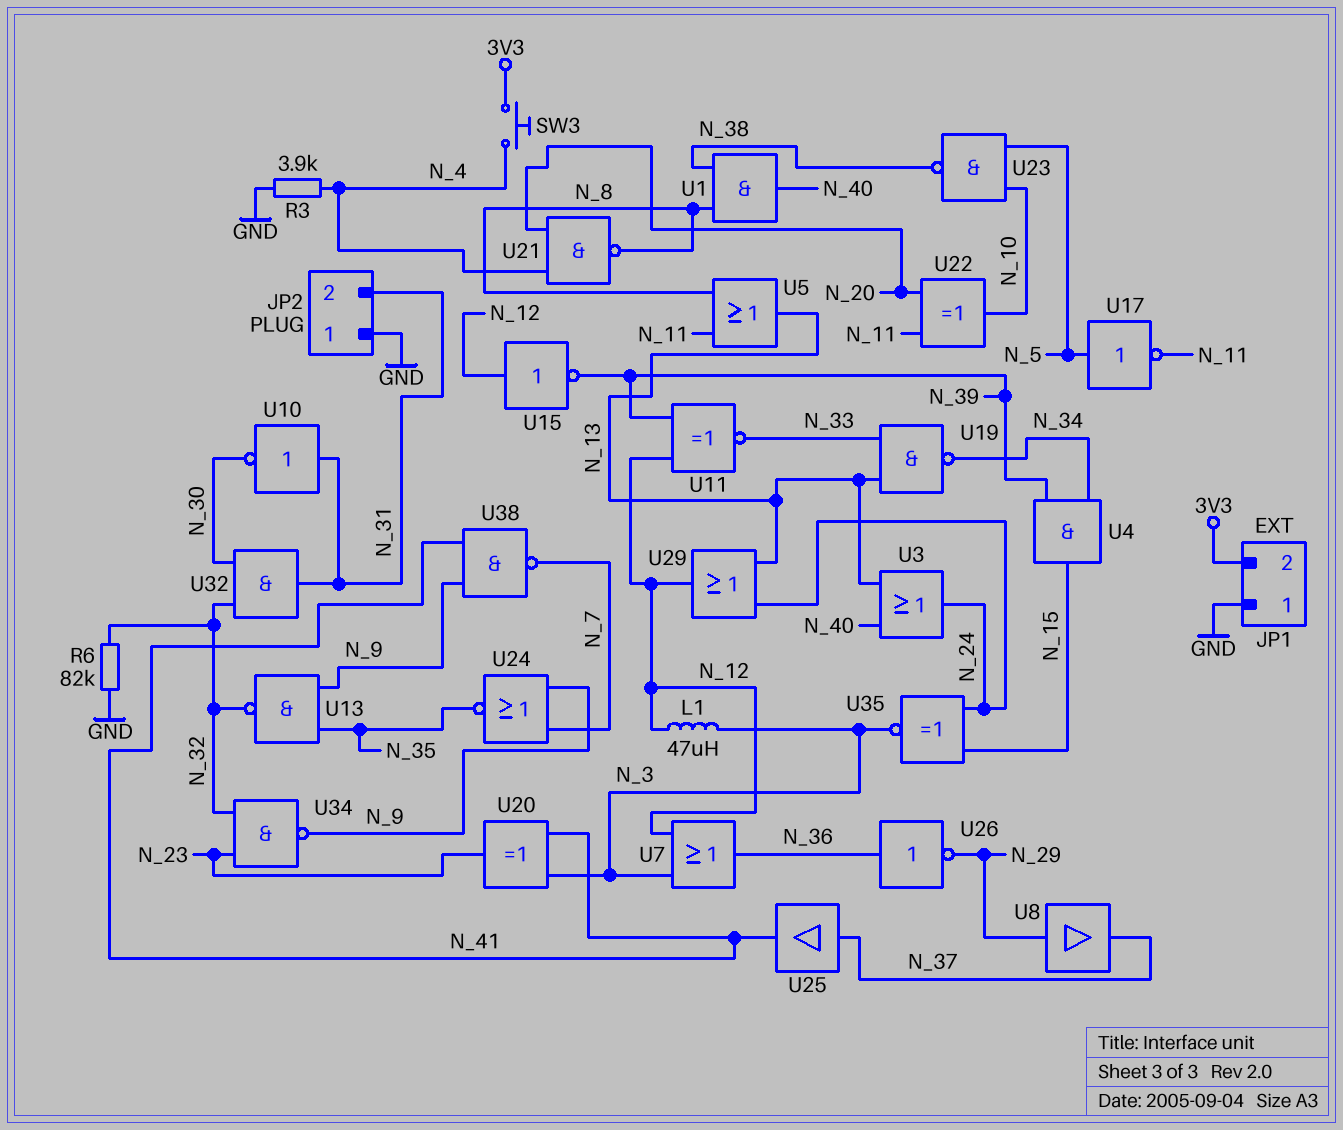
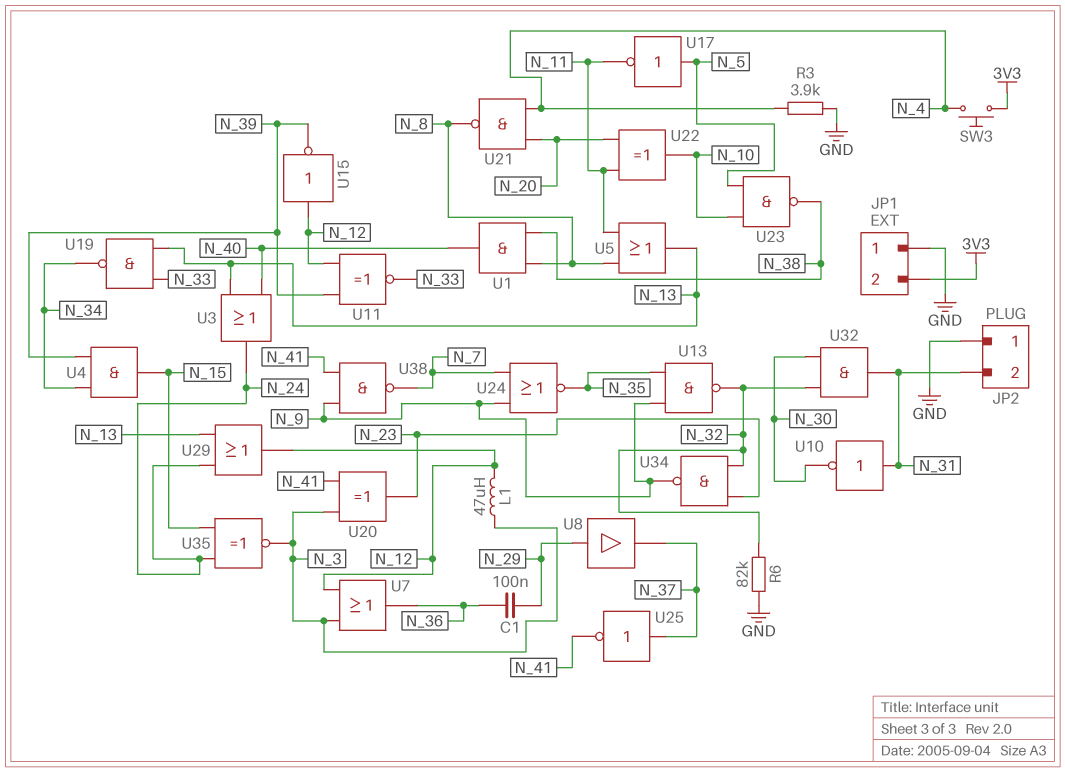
C1: none -> 100nF (N_29, N_36)
U25: buffer (in N_37, out N_41) -> NOT (in N_37, out N_41)
U26: NOT (in N_36, out N_29) -> none

